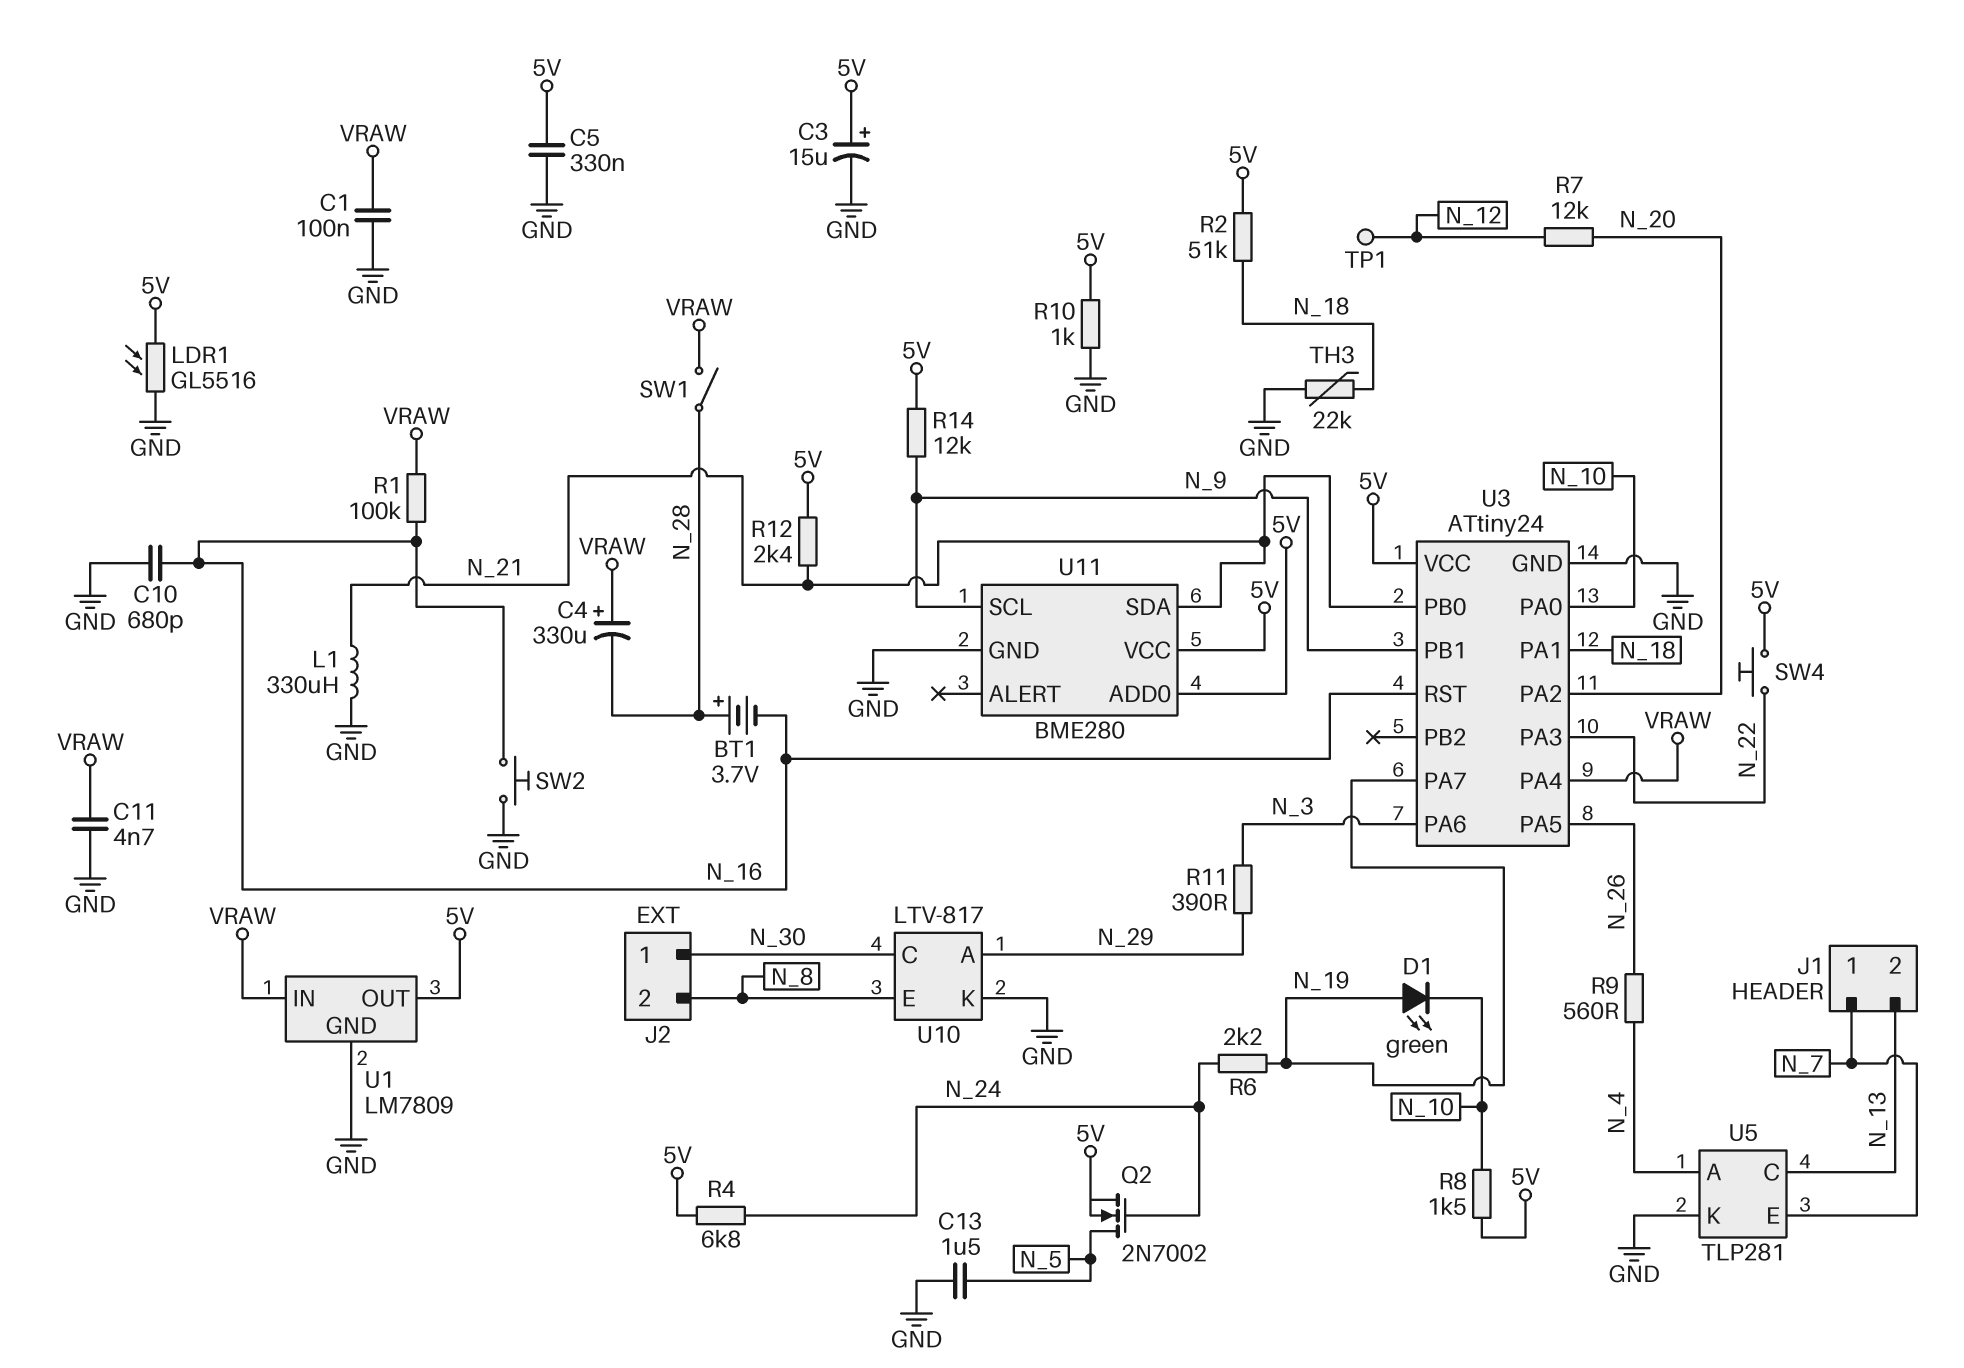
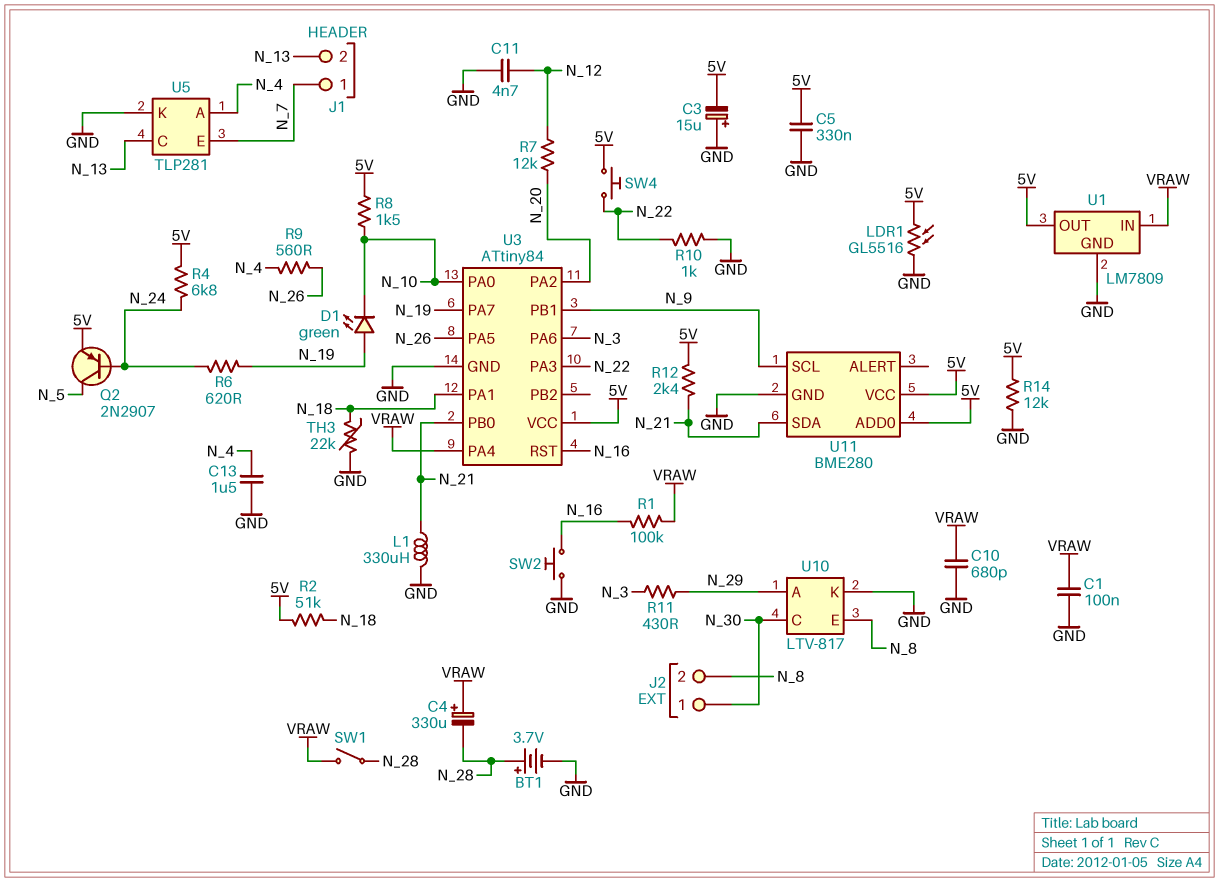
BT1: 3.7V (plus N_28, minus N_16) -> 3.7V (plus N_28, minus GND)
C3: 15uF (plus 5V, minus GND) -> 15uF (plus GND, minus 5V)
C10: 680pF (GND, N_16) -> 680pF (GND, VRAW)
C11: 4.7nF (GND, VRAW) -> 4.7nF (GND, N_12)
C13: 1.5uF (GND, N_5) -> 1.5uF (GND, N_4)
Q2: NMOS 2N7002 (G N_24, D N_5, S 5V) -> PNP 2N2907 (B N_24, C N_5, E 5V)
R6: 2.2k (N_19, N_24) -> 620 (N_19, N_24)
R10: 1k (5V, GND) -> 1k (GND, N_22)
R11: 390 (N_3, N_29) -> 430 (N_3, N_29)
R14: 12k (5V, N_9) -> 12k (5V, GND)
TP1: test point (N_12) -> none
U3: ATtiny24 -> ATtiny84

